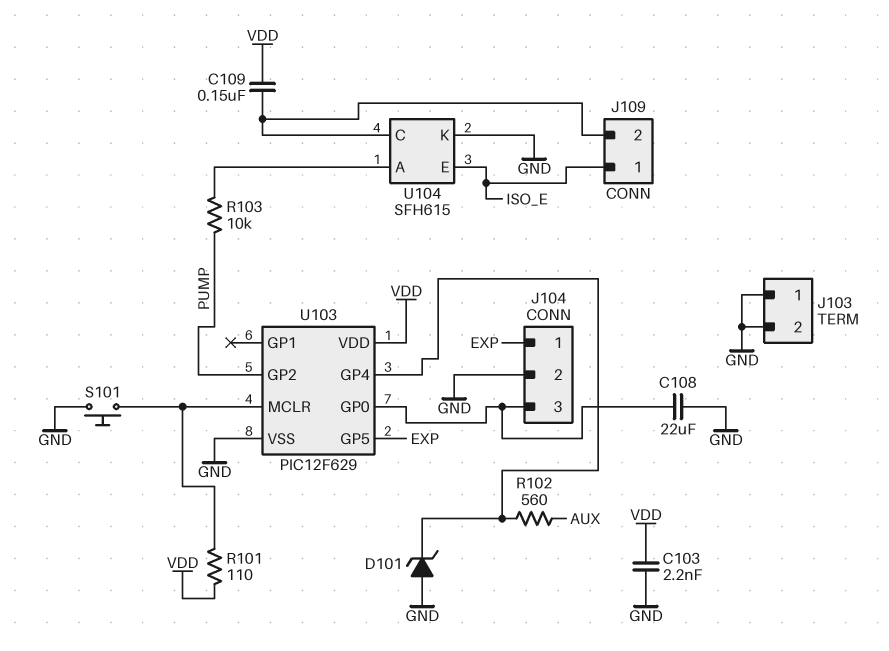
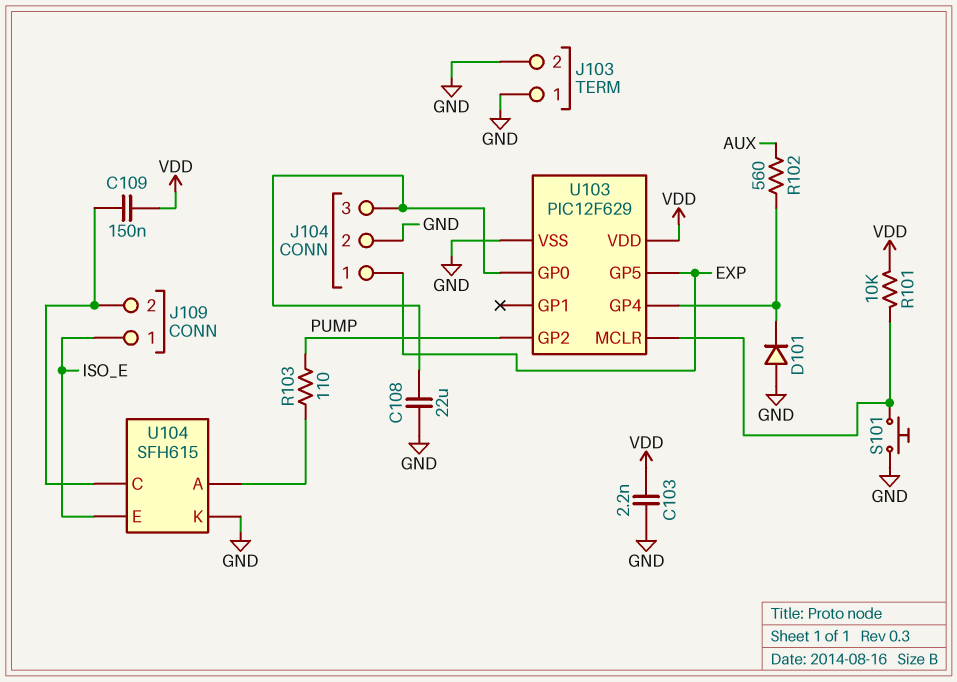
D101: zener (A GND, K U103/GP4) -> diode (A GND, K U103/GP4)
R101: 110 (U103/MCLR, VDD) -> 10k (U103/MCLR, VDD)
R103: 10k (PUMP, U104/A) -> 110 (PUMP, U104/A)

